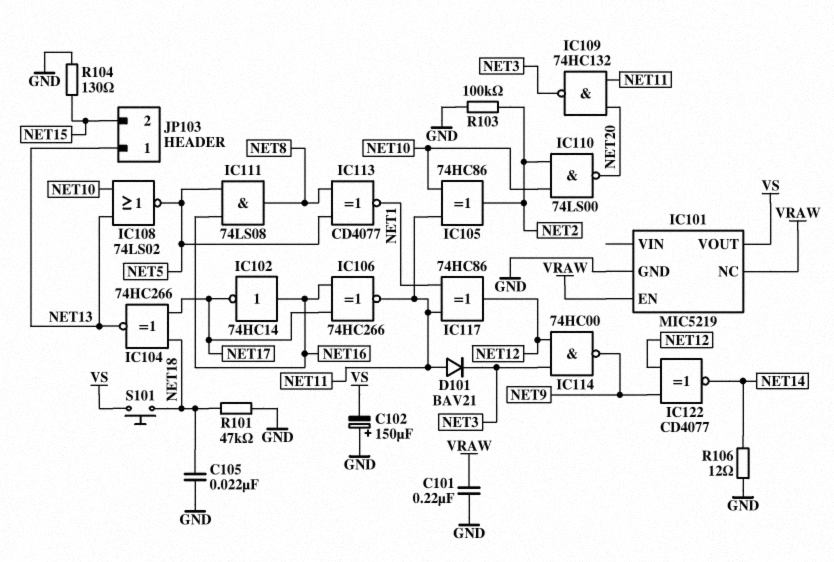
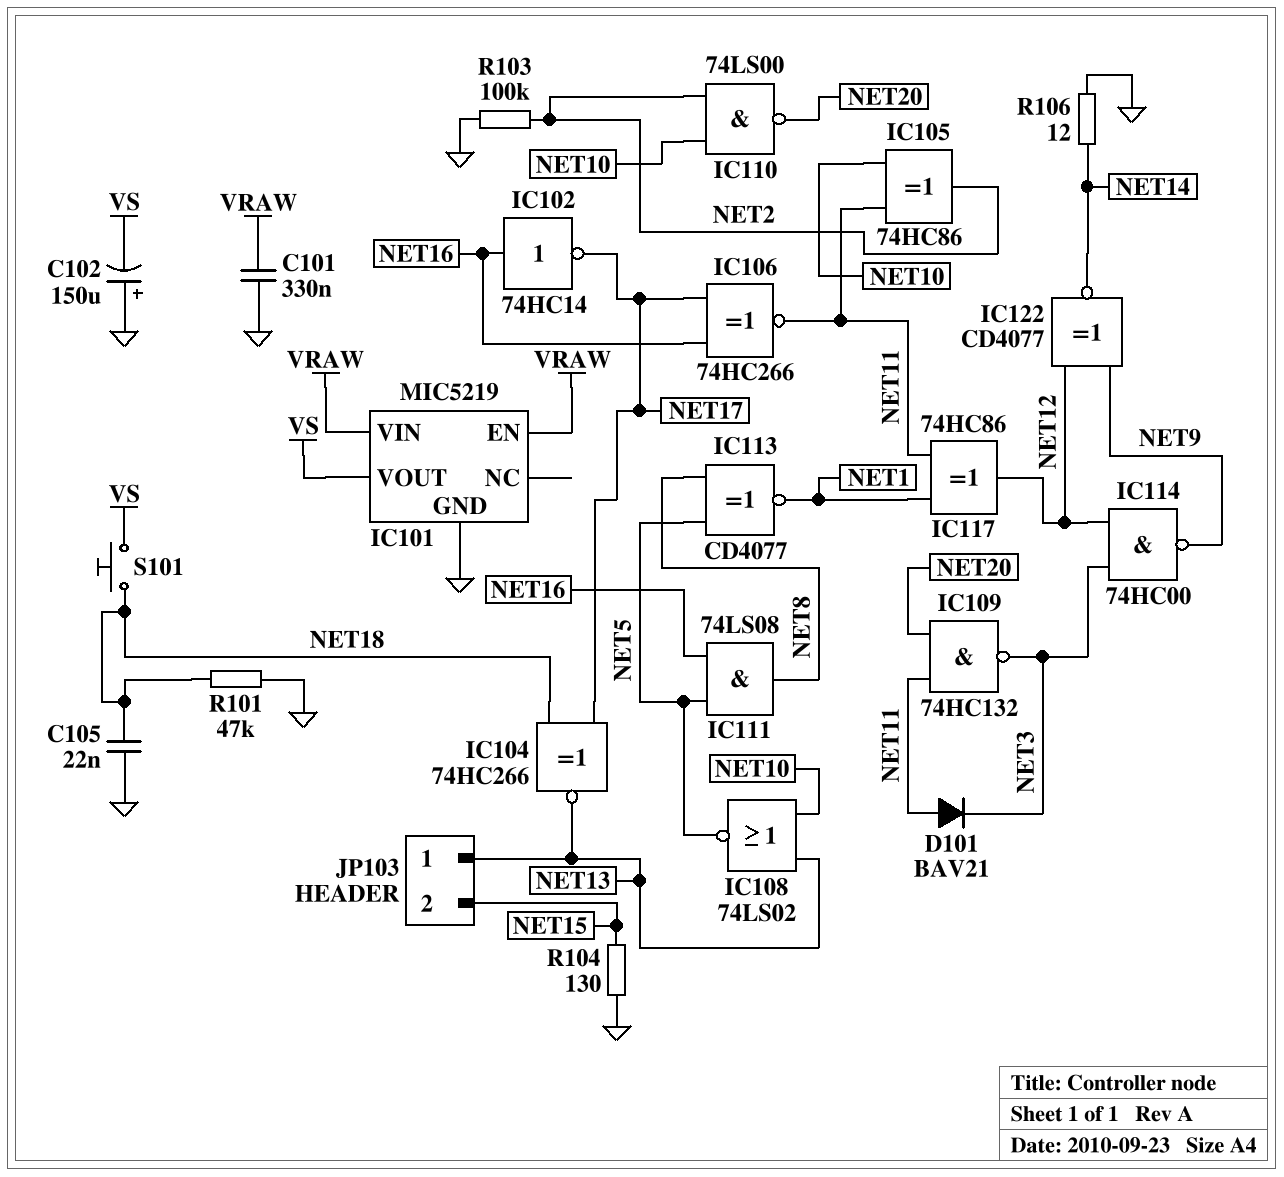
C101: 220nF (GND, VRAW) -> 330nF (GND, VRAW)
IC101 pin NC: VRAW -> none
IC101 pin VIN: none -> VRAW

